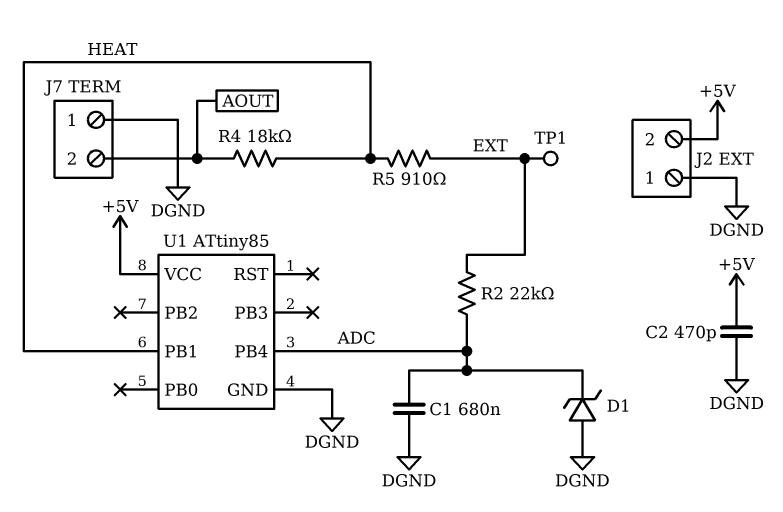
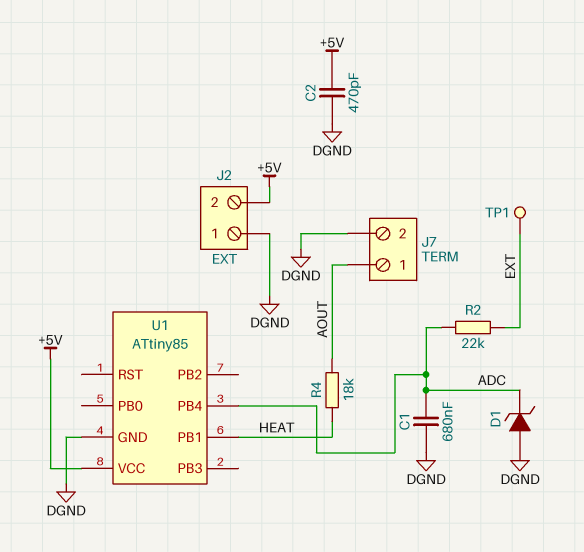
J7 pin 1: DGND -> AOUT
J7 pin 2: AOUT -> DGND
R5: 910 (EXT, HEAT) -> none

